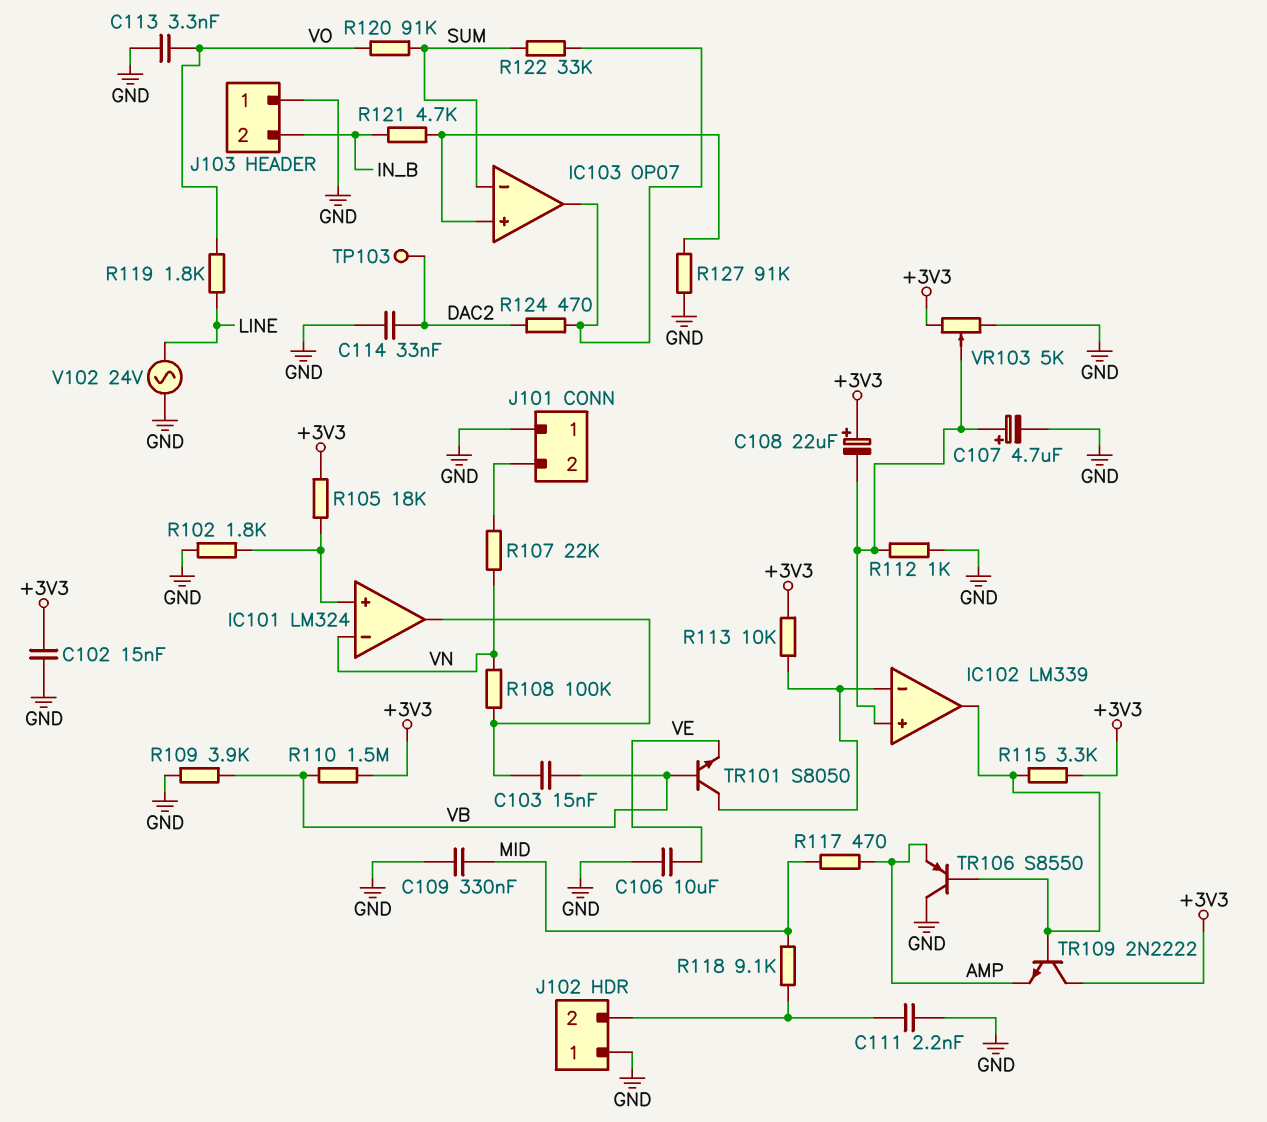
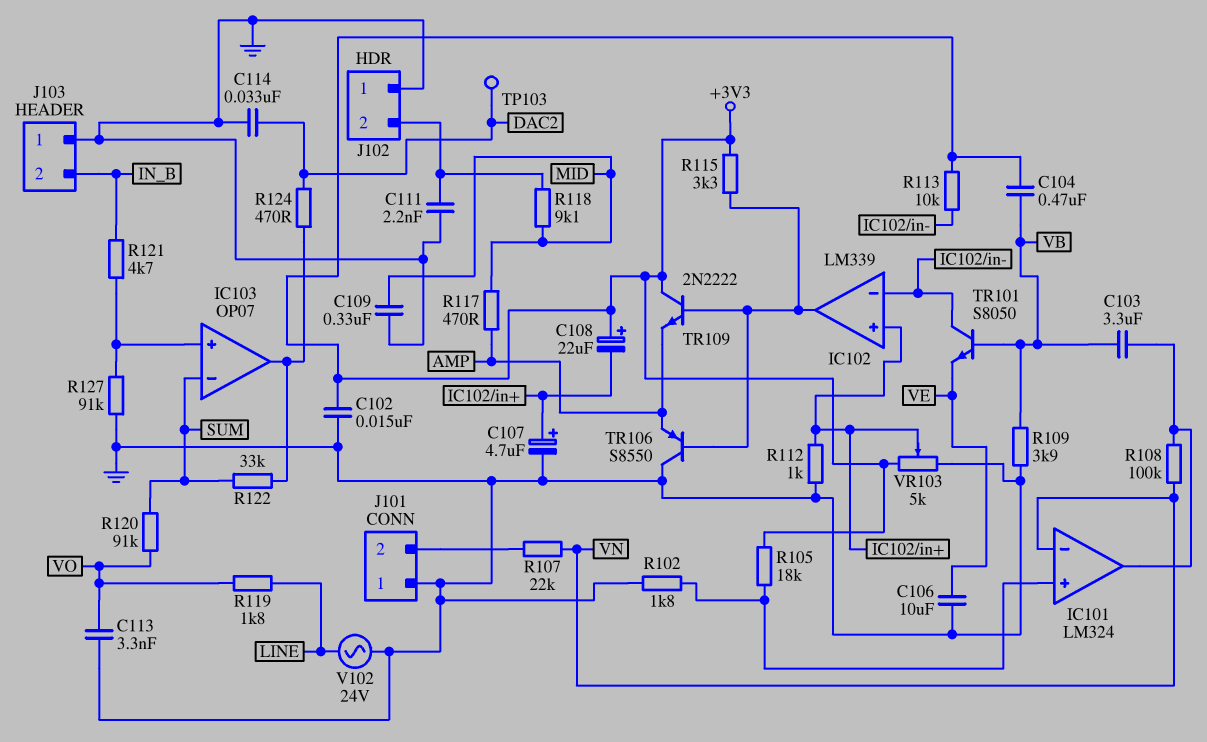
C103: 15nF (IC101/out, VB) -> 3.3uF (IC101/out, VB)
C104: none -> 470nF (+3V3, VB)
R110: 1.5M (+3V3, VB) -> none

